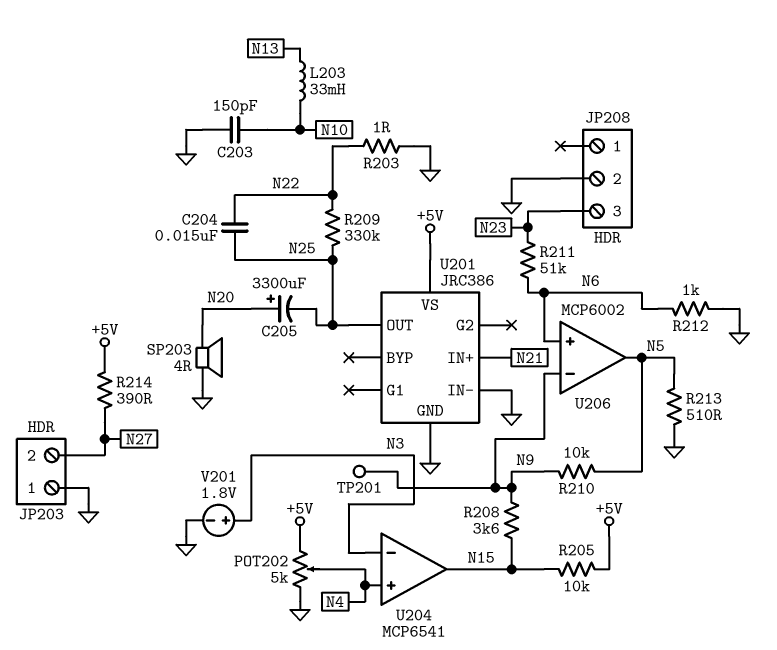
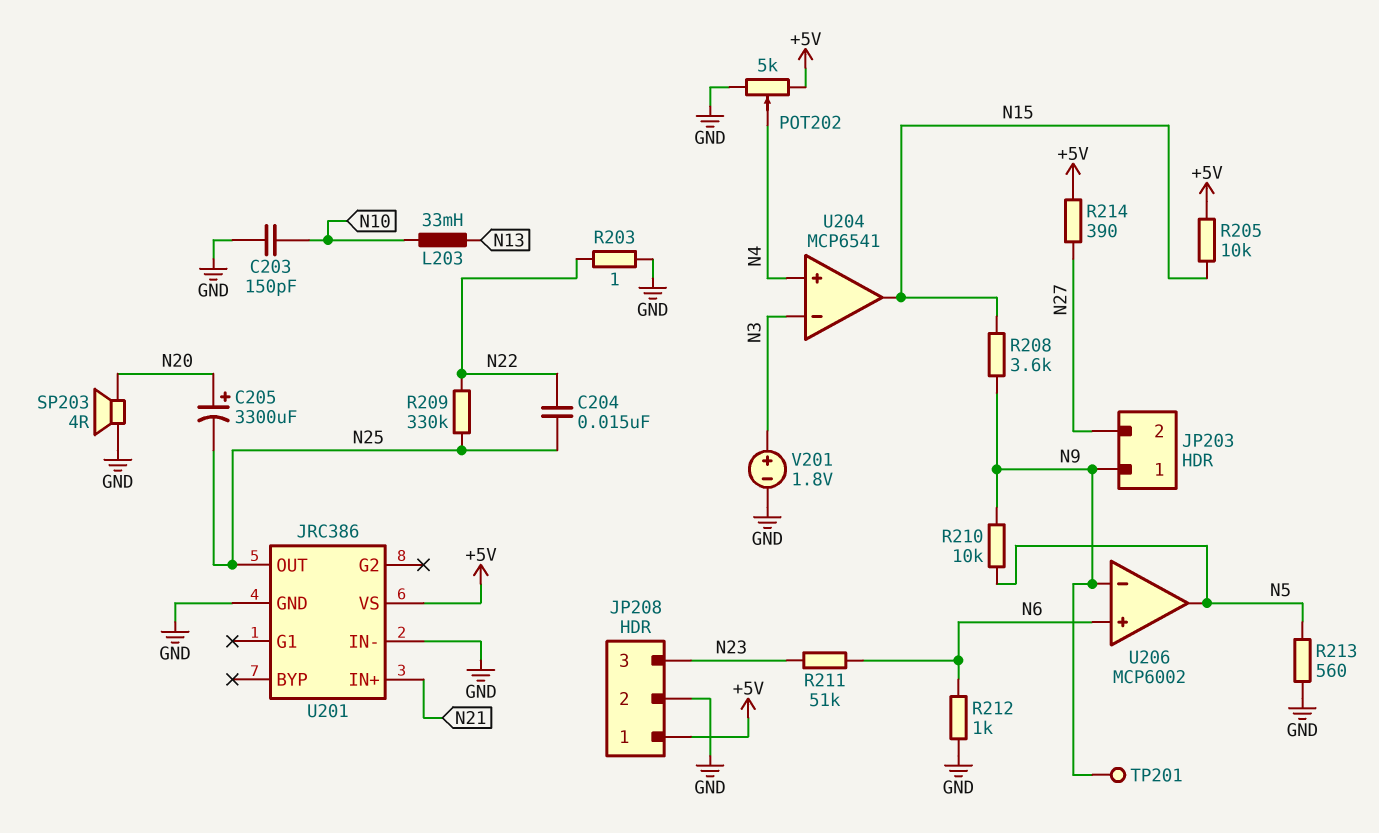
JP203 pin 1: GND -> N9
JP208 pin 1: none -> +5V
R213: 510 (GND, N5) -> 560 (GND, N5)

